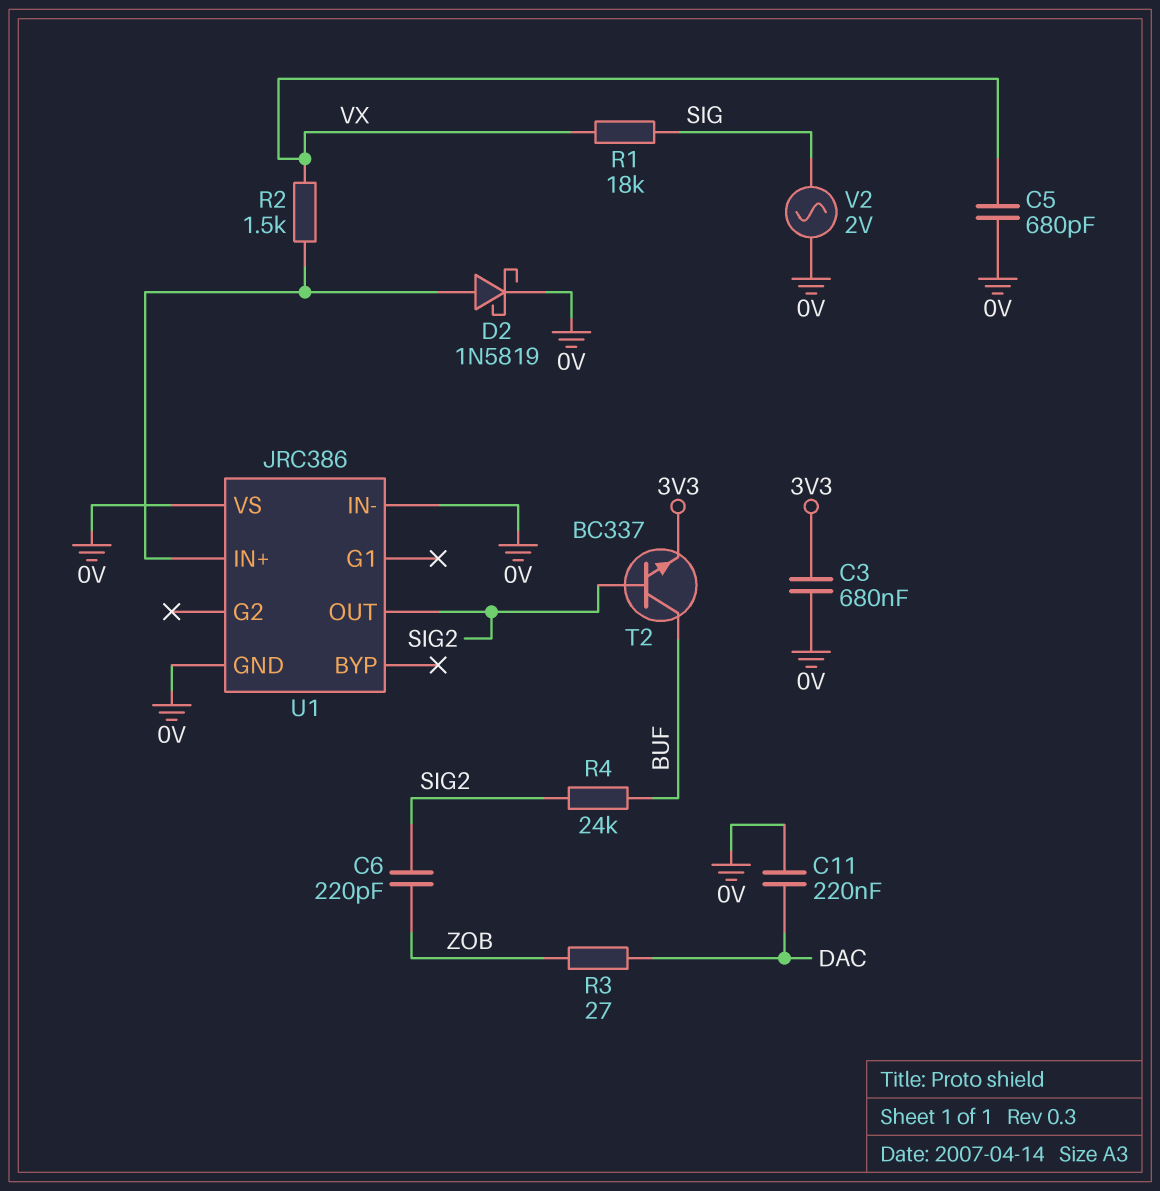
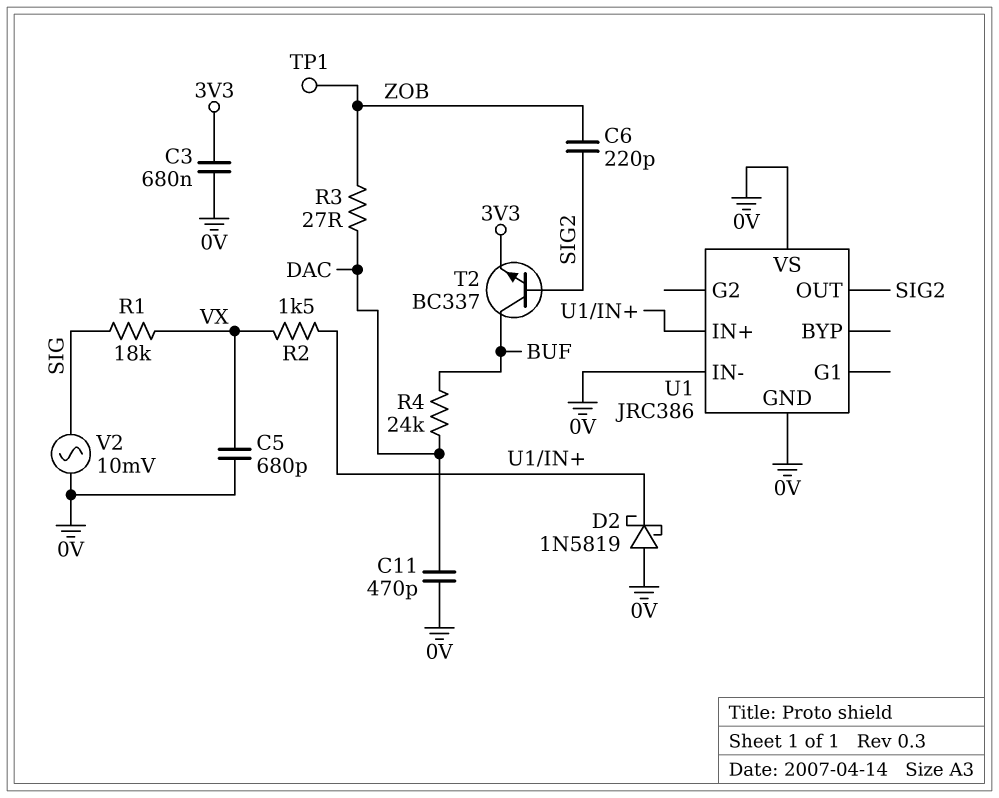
C11: 220nF (0V, DAC) -> 470pF (0V, DAC)
D2: schottky 1N5819 (A U1/IN+, K 0V) -> schottky 1N5819 (A 0V, K U1/IN+)
R4: 24k (BUF, SIG2) -> 24k (BUF, DAC)
TP1: none -> test point (ZOB)
V2: AC 2V (0V, SIG) -> AC 10mV (0V, SIG)

